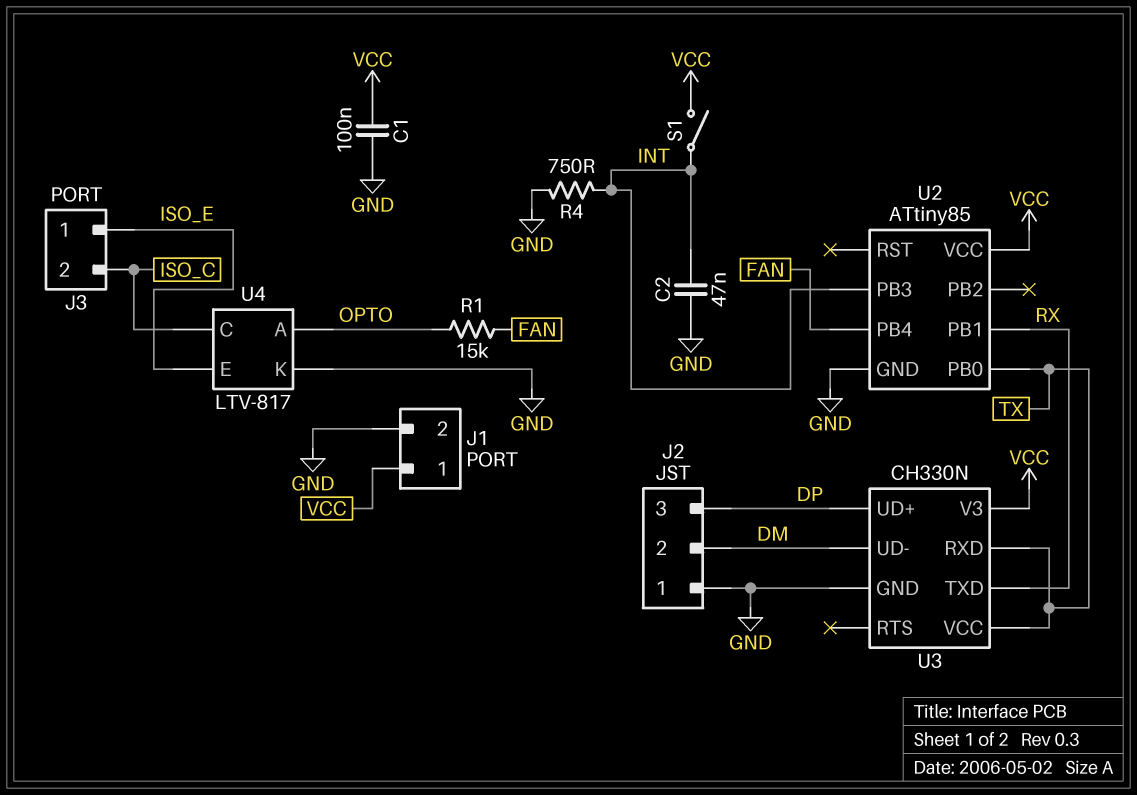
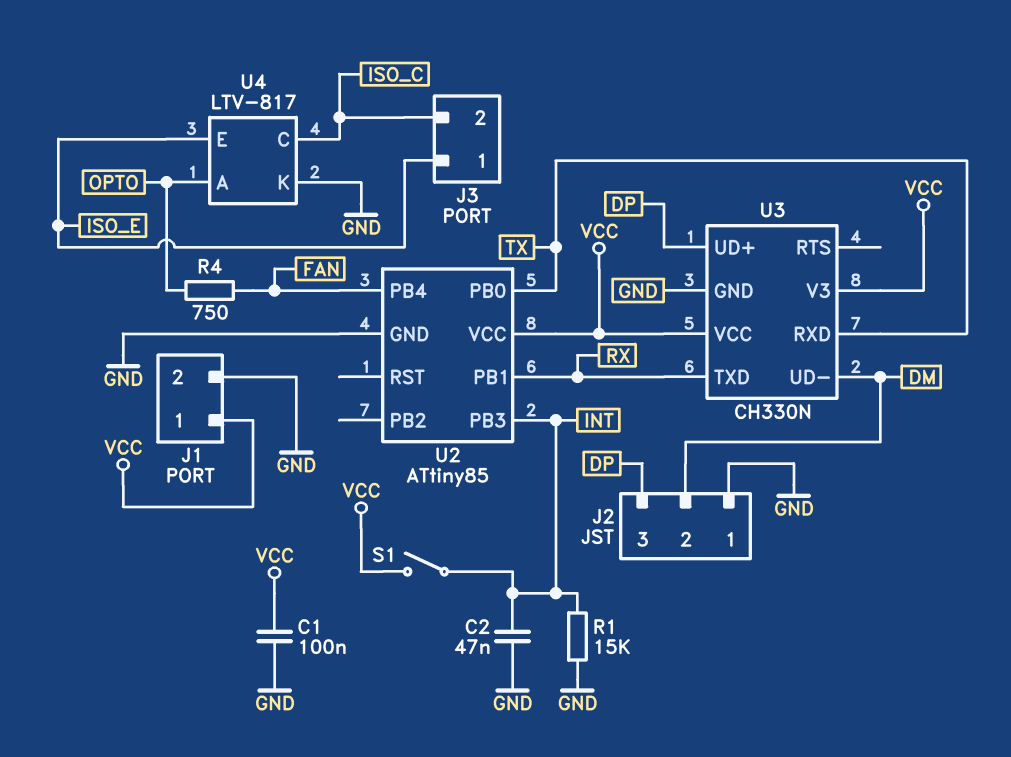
R1: 15k (FAN, OPTO) -> 15k (GND, INT)
R4: 750 (GND, INT) -> 750 (FAN, OPTO)
U3 pin VCC: TX -> VCC

